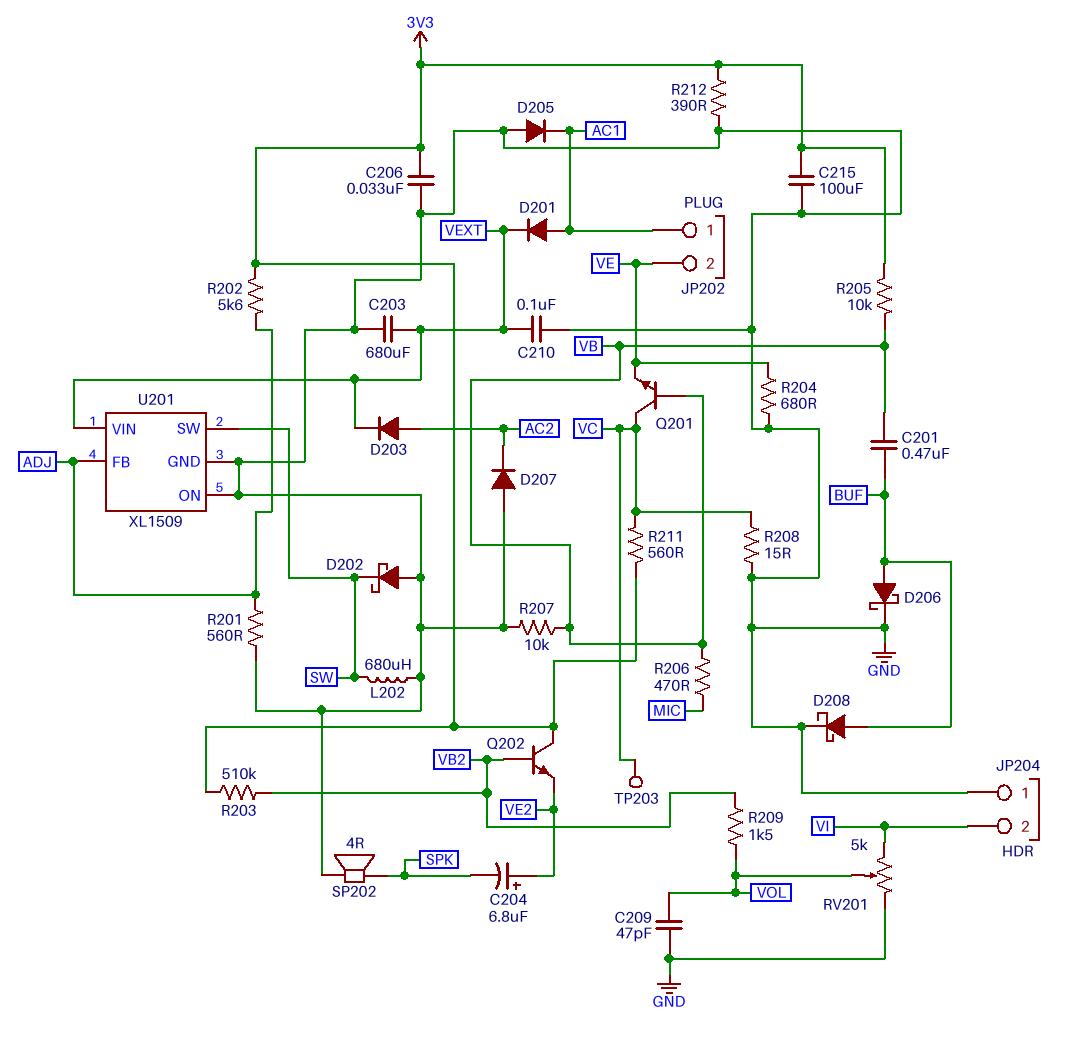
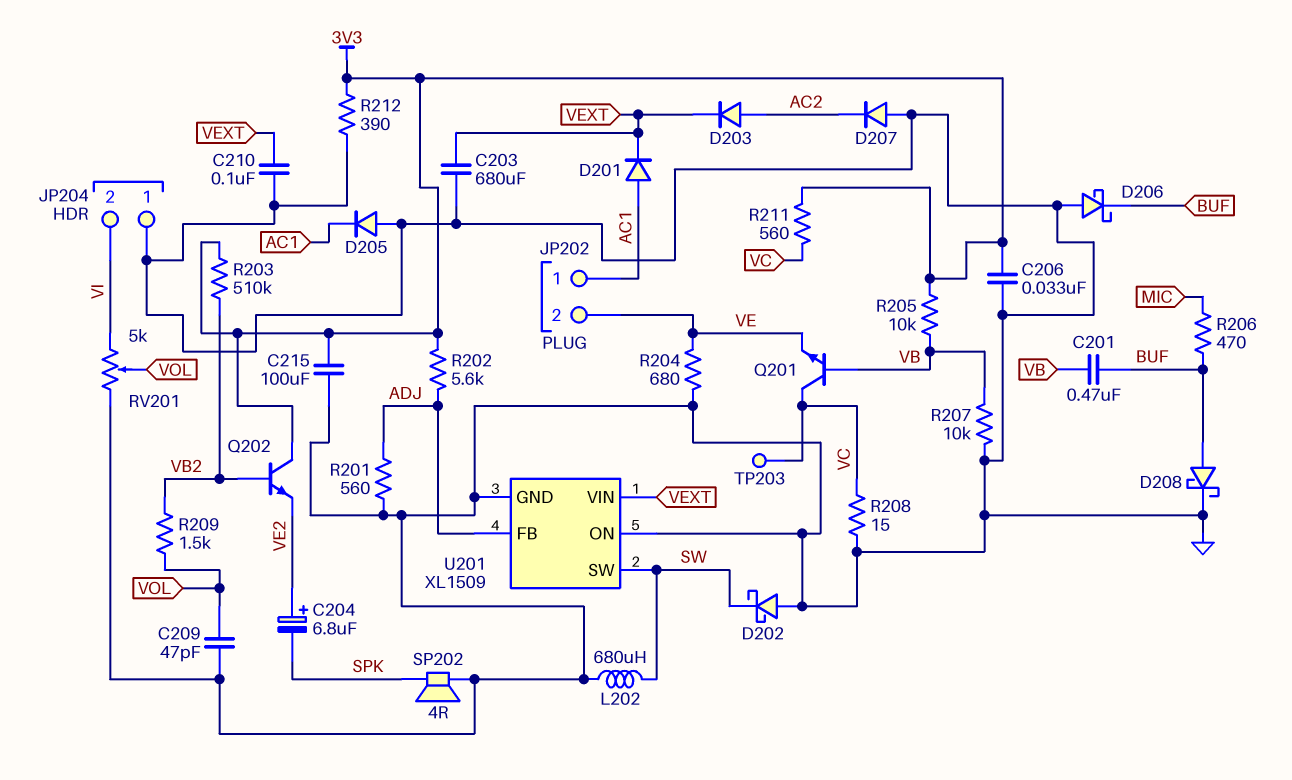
D206: schottky (A BUF, K GND) -> schottky (A GND, K BUF)
R206: 470 (MIC, VB) -> 470 (BUF, MIC)

